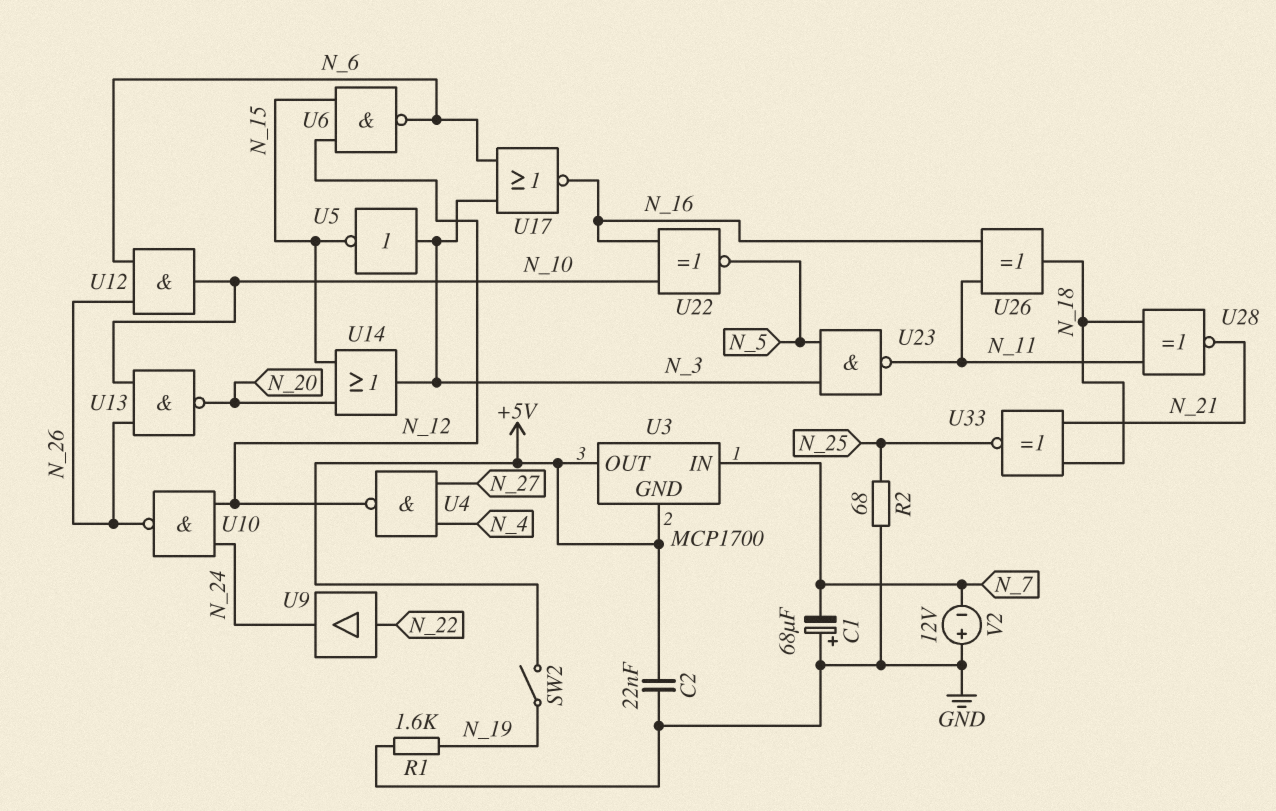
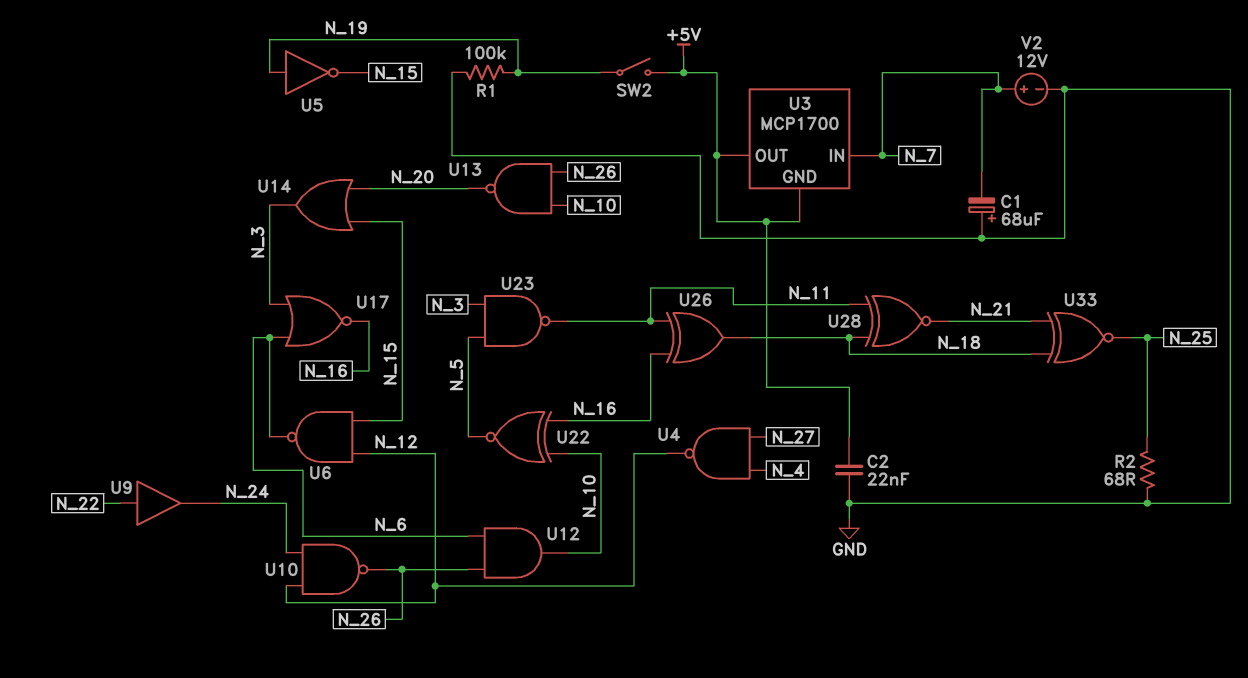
R1: 1.6k (GND, N_19) -> 100k (GND, N_19)
U5: NOT (in N_3, out N_15) -> NOT (in N_19, out N_15)
V2: 12V (plus GND, minus N_7) -> 12V (plus N_7, minus GND)

